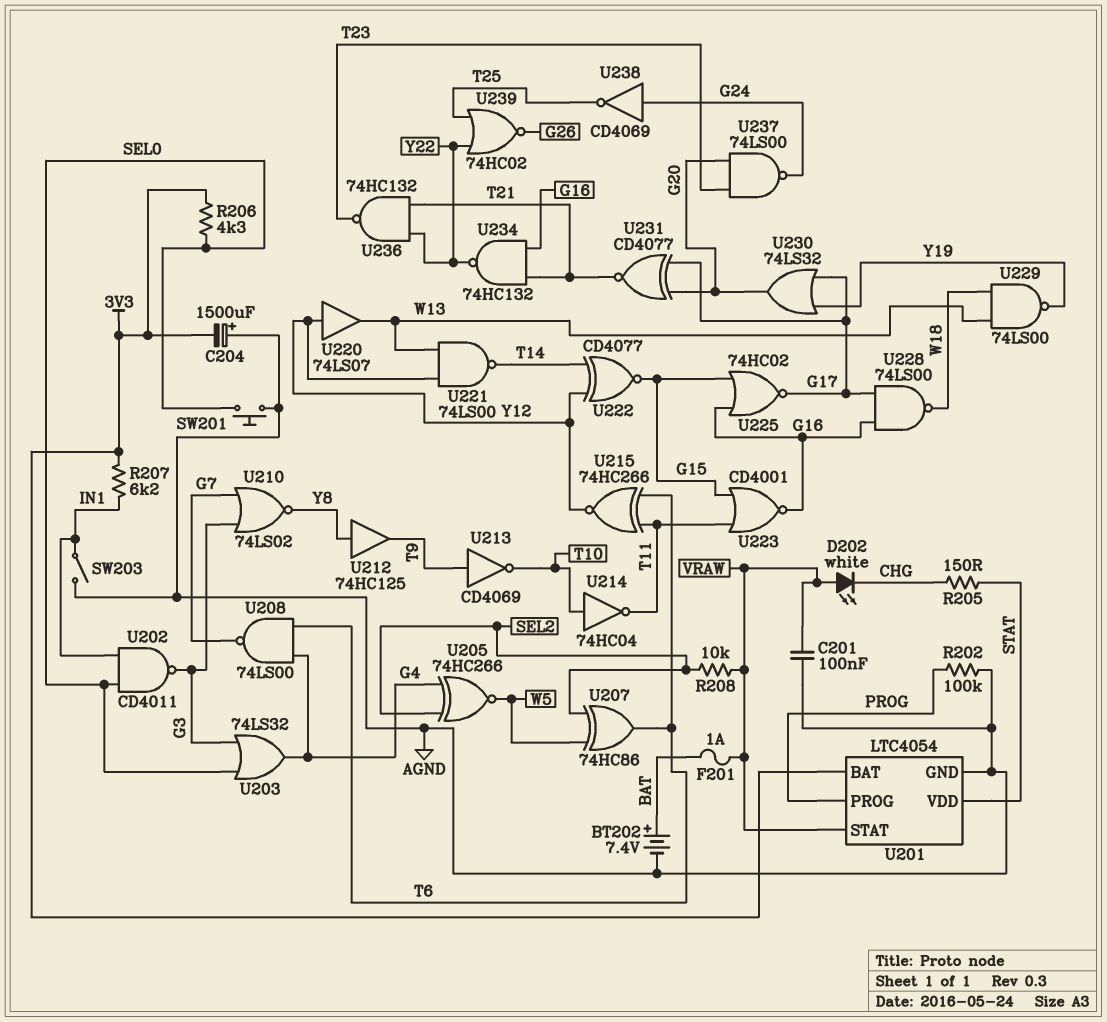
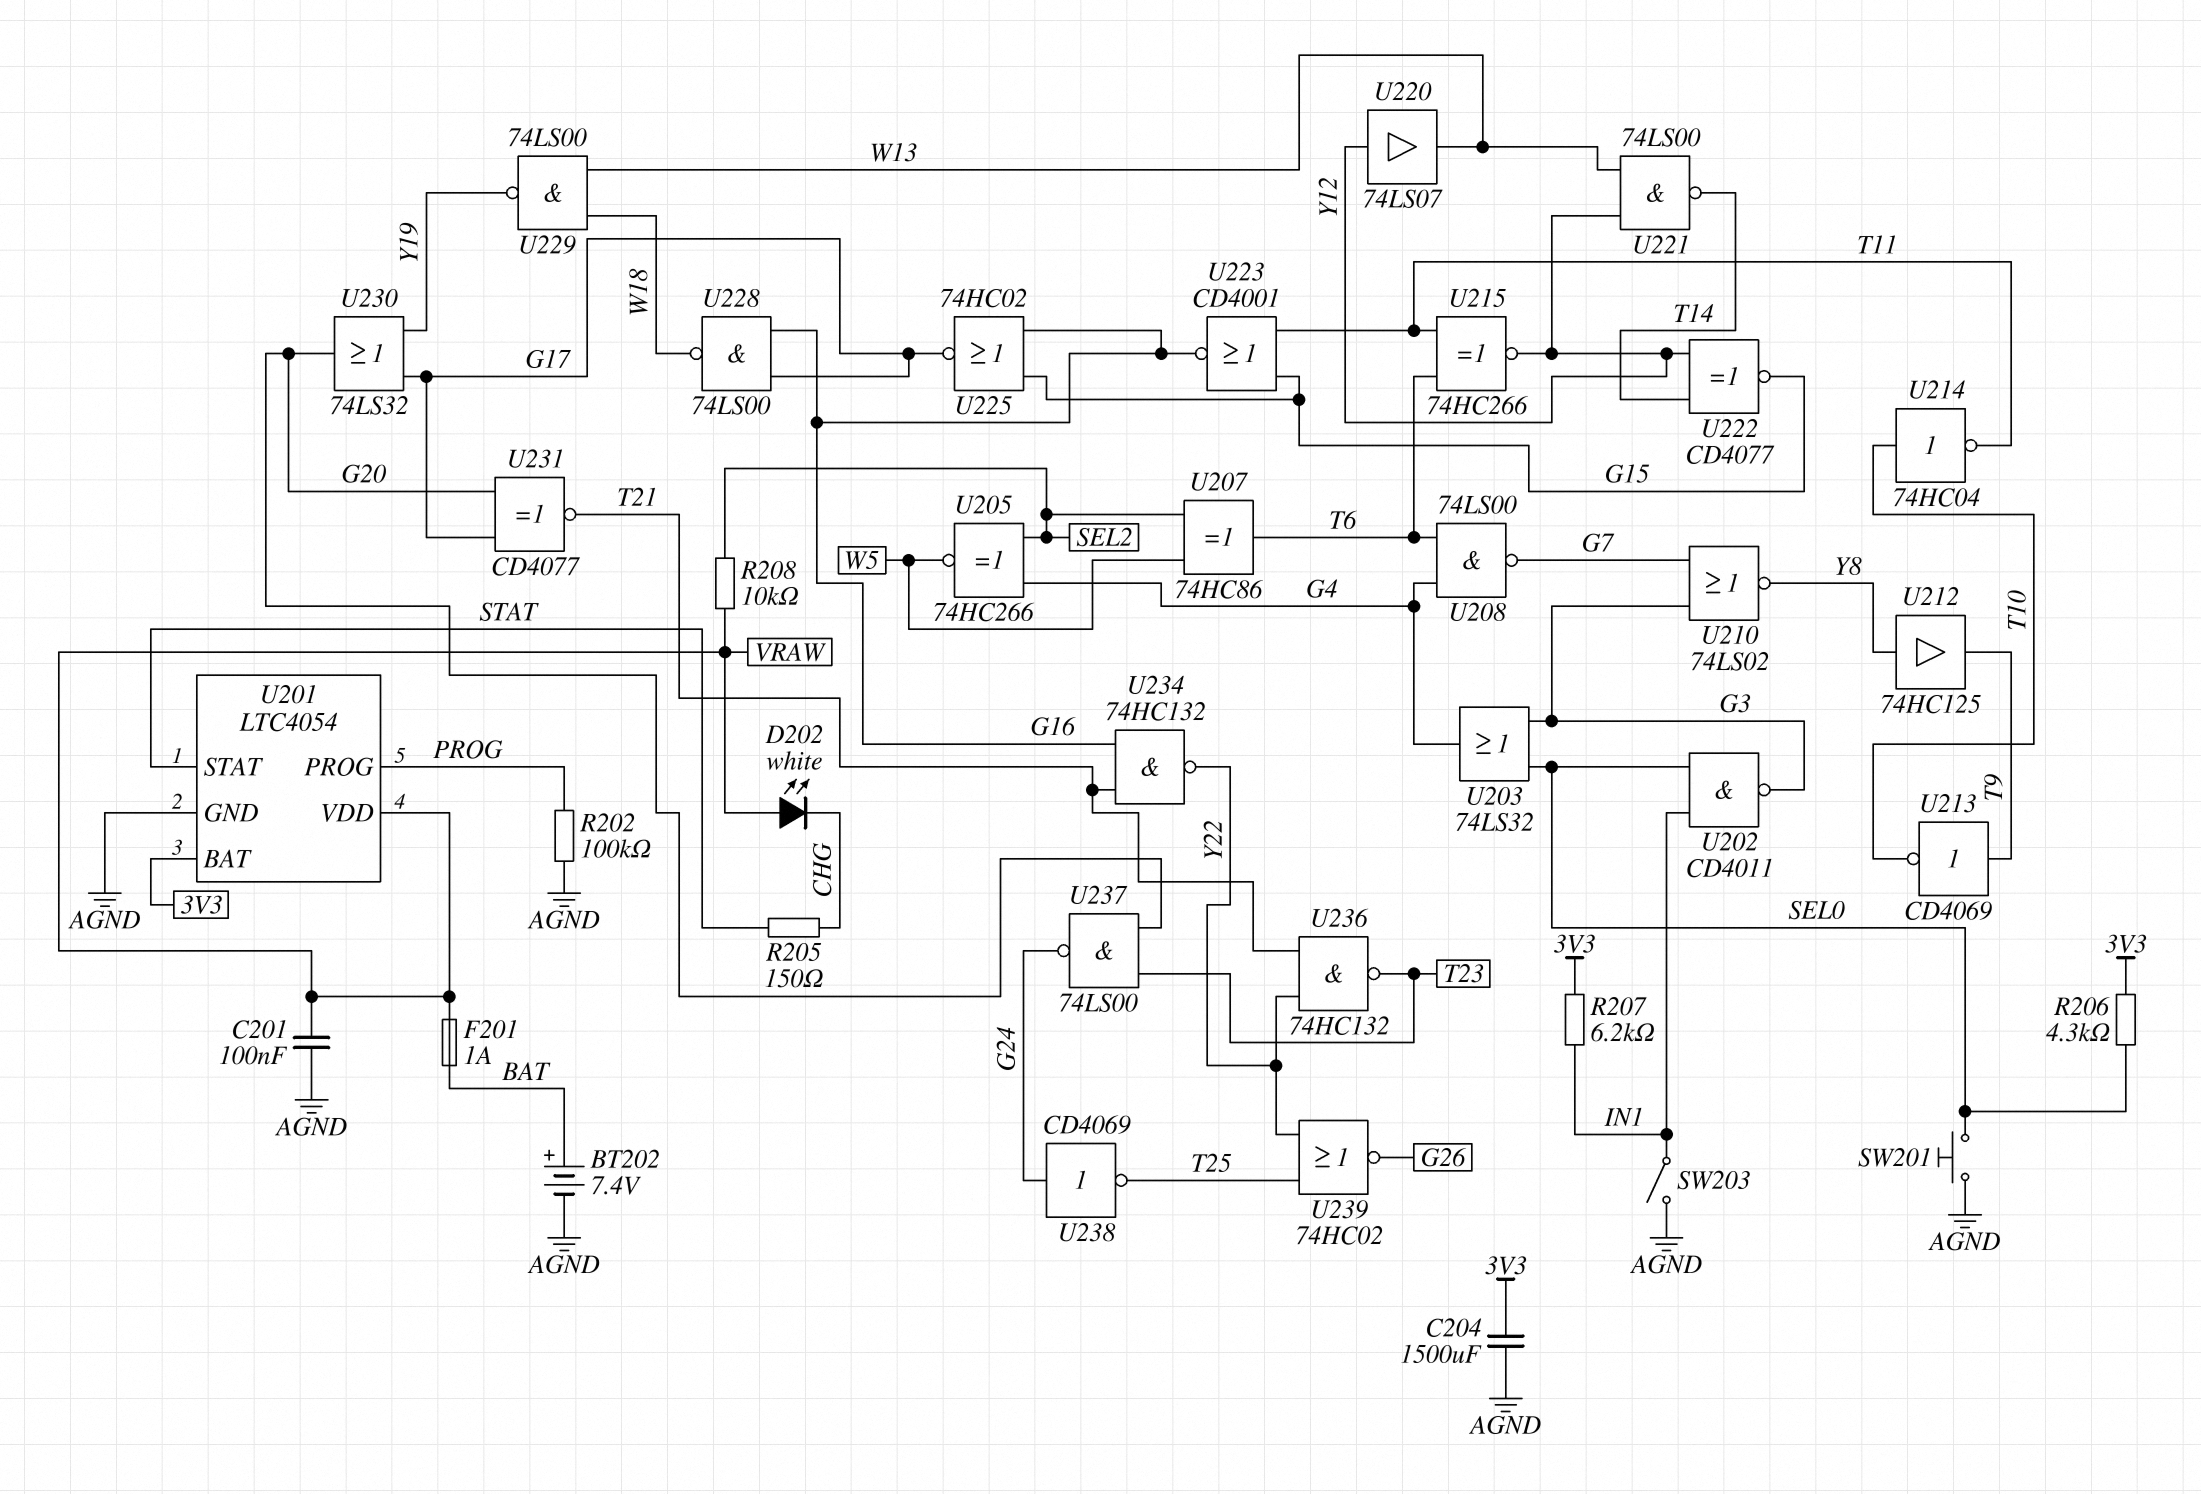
C204: 1500uF (plus AGND, minus 3V3) -> 1500uF (3V3, AGND)
U201 pin STAT: VRAW -> STAT
U201 pin VDD: STAT -> VRAW

